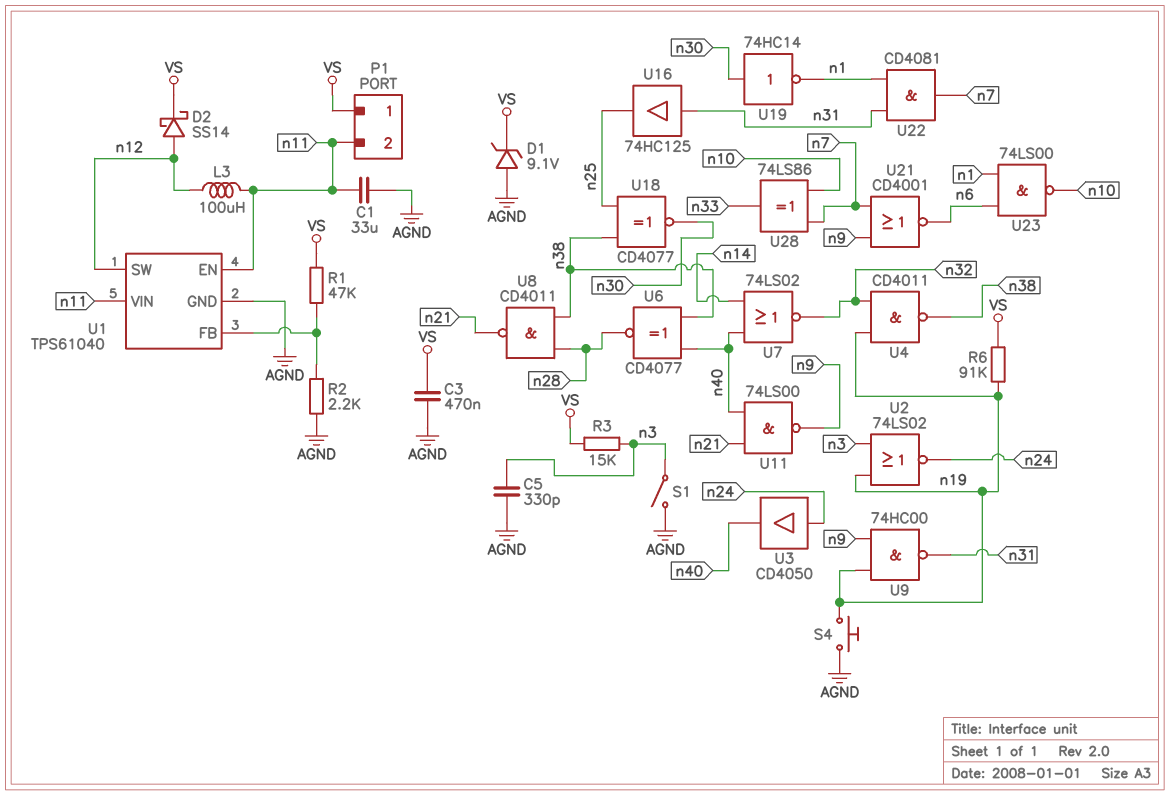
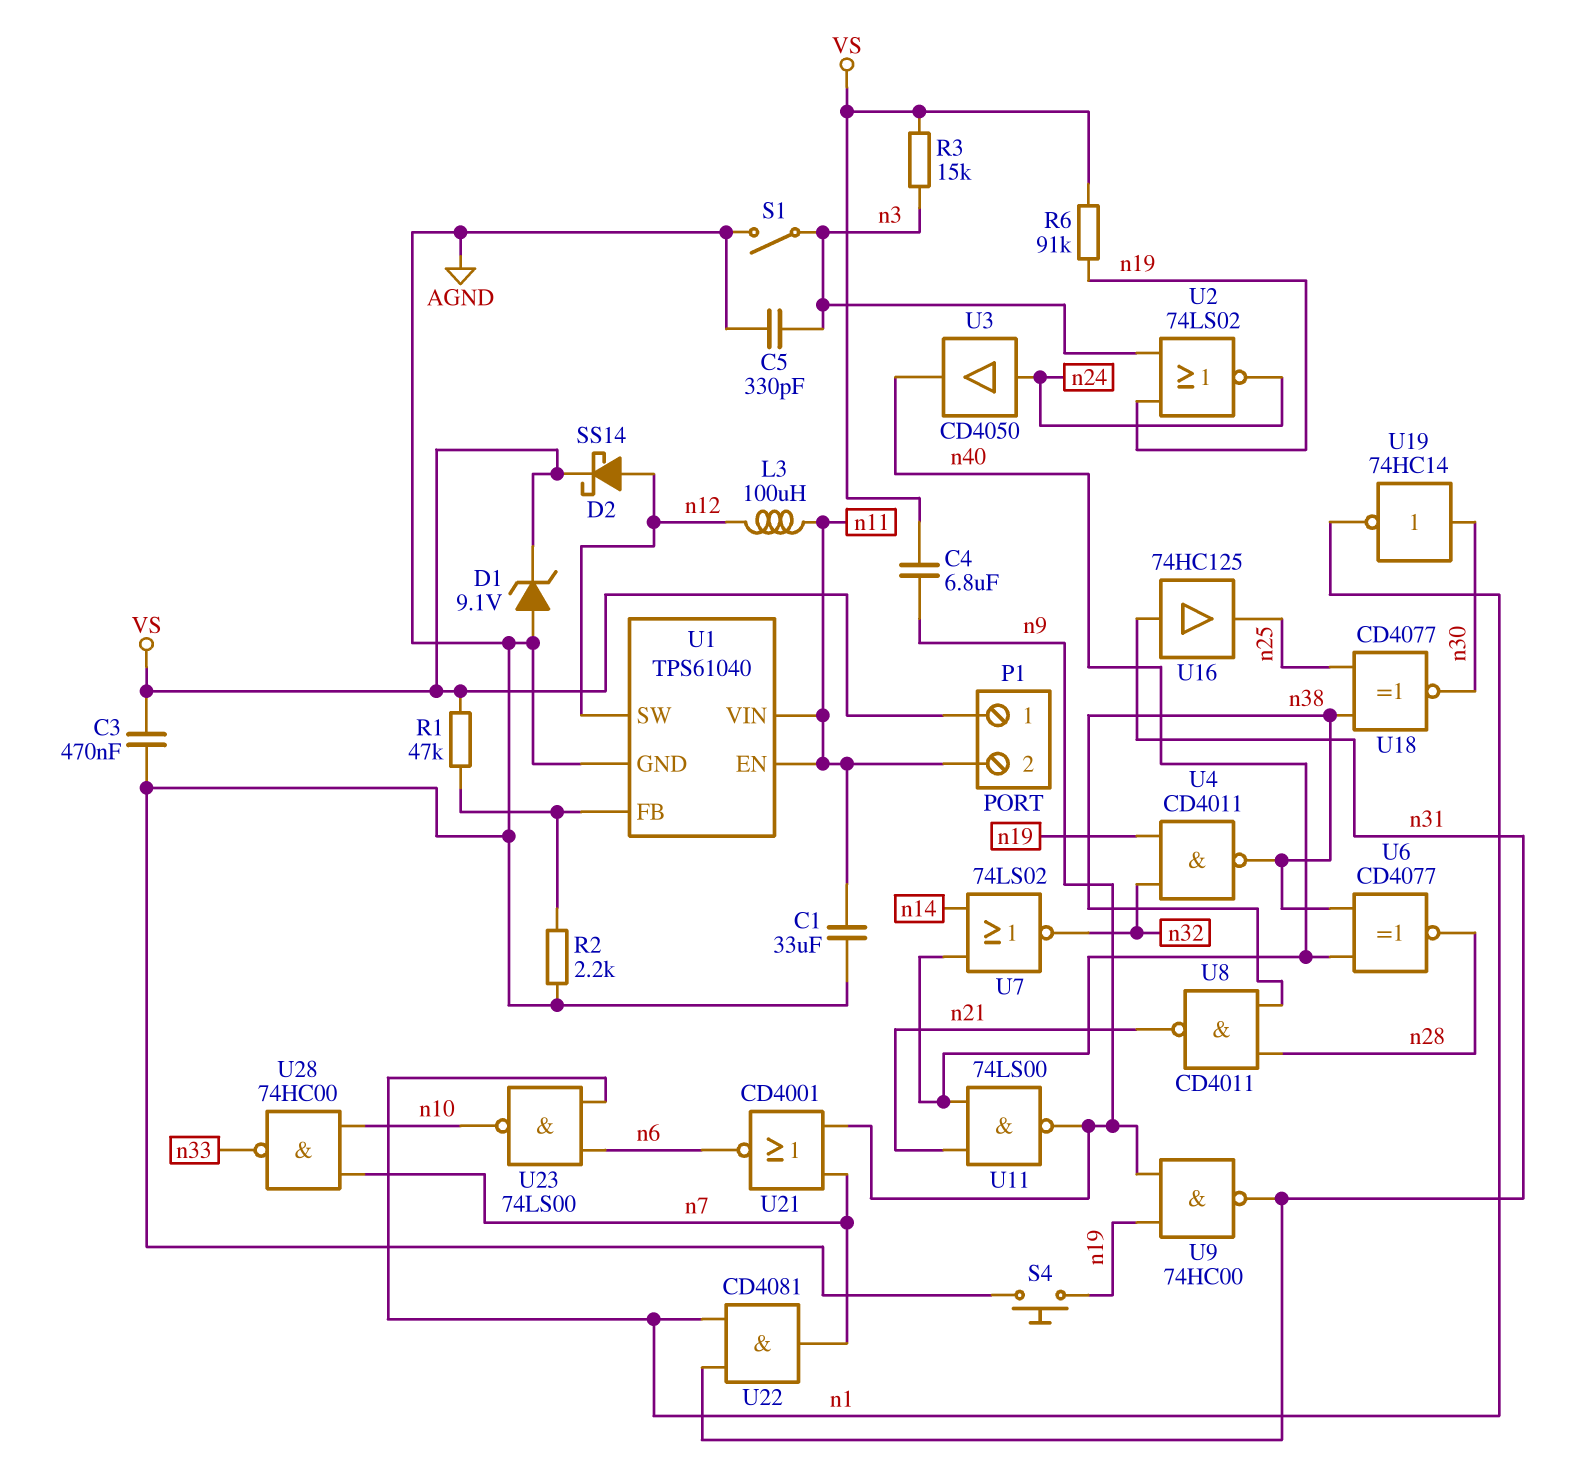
C4: none -> 6.8uF (VS, n9)
U28: XOR 74LS86 (in n7, in n10, out n33) -> NAND 74HC00 (in n7, in n10, out n33)

